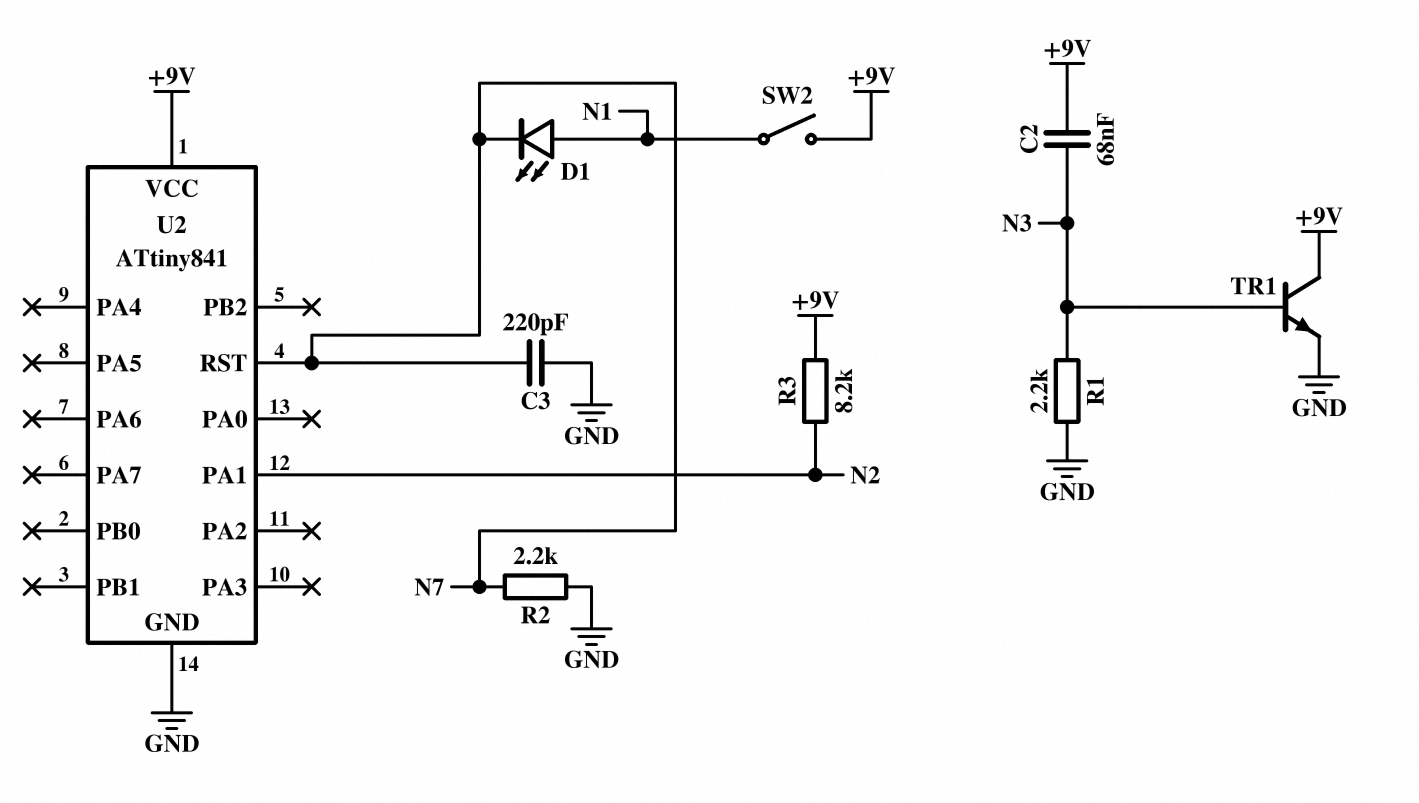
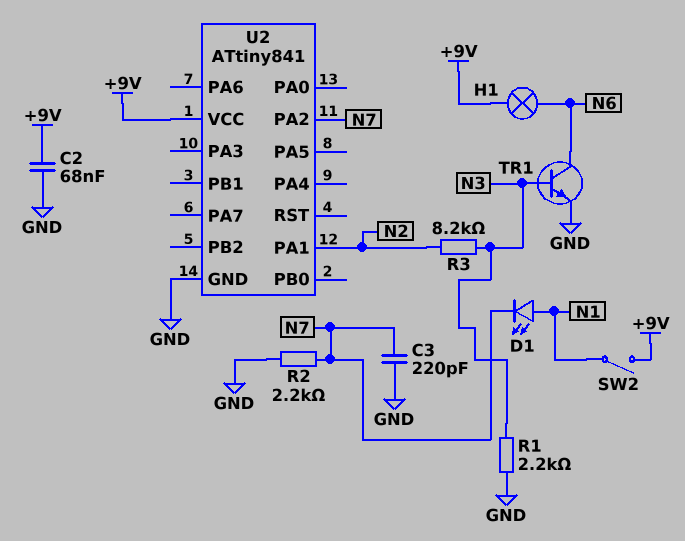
C2: 68nF (+9V, N3) -> 68nF (+9V, GND)
H1: none -> lamp (+9V, N6)
R3: 8.2k (+9V, N2) -> 8.2k (N2, N3)
TR1: NPN (B N3, C +9V, E GND) -> NPN (B N3, C N6, E GND)
U2 pin PA2: none -> N7
U2 pin RST: N7 -> none

